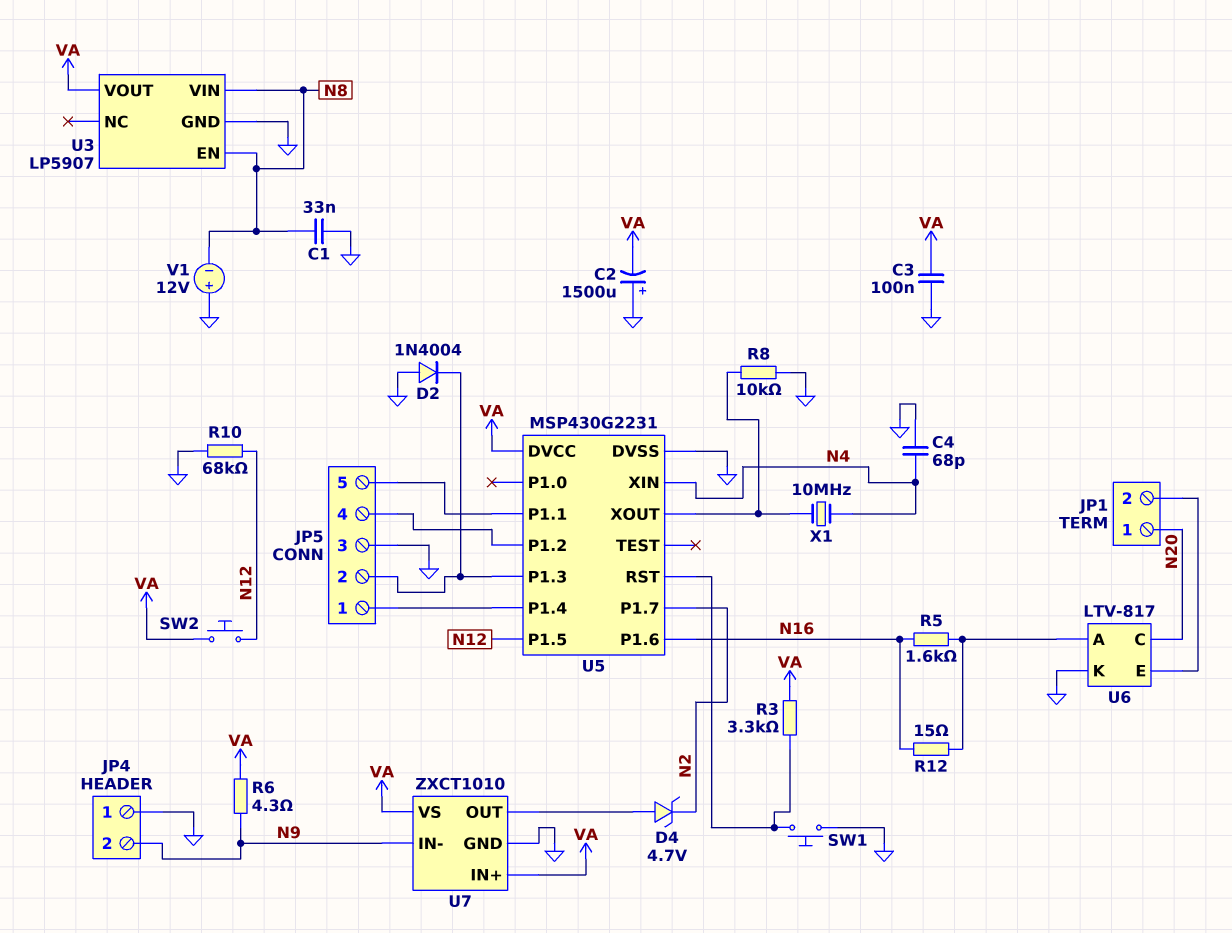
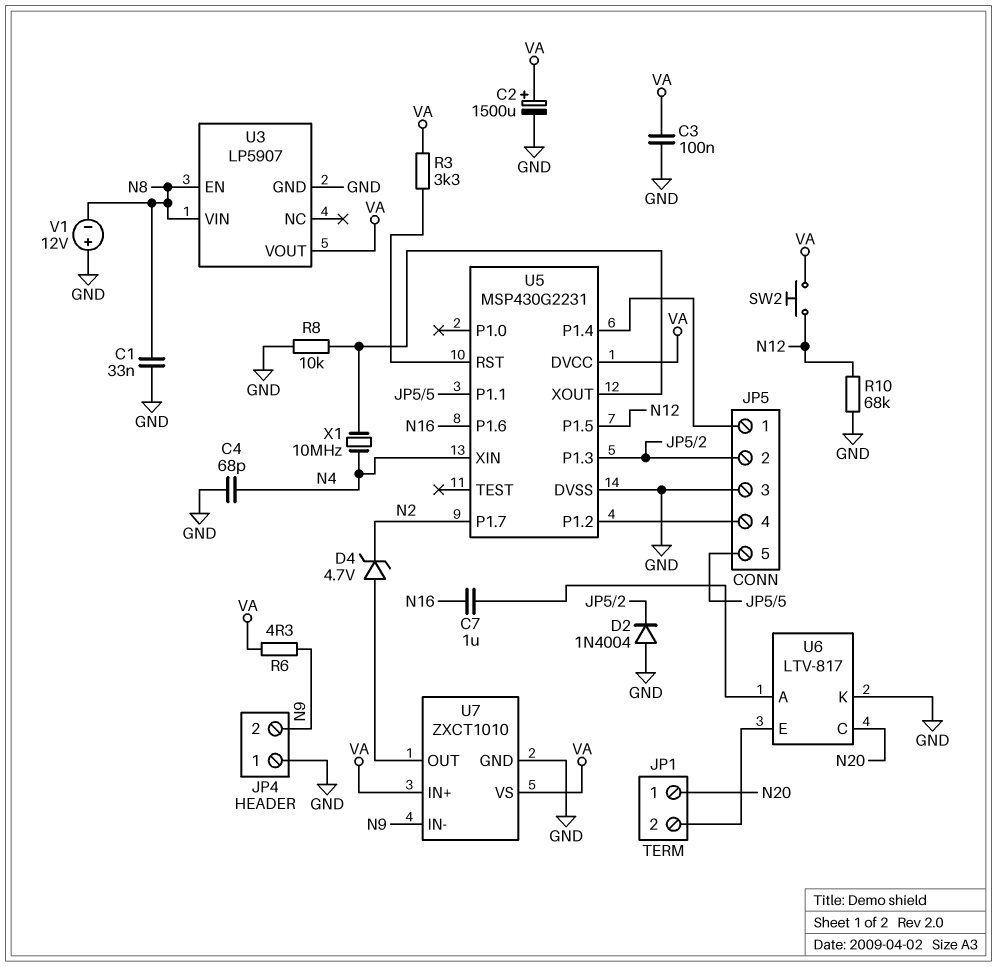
C2: 1500uF (plus GND, minus VA) -> 1500uF (plus VA, minus GND)
C7: none -> 1uF (N16, U6/A)
R5: 1.6k (N16, U6/A) -> none
R12: 15 (N16, U6/A) -> none
SW1: button (GND, U5/RST) -> none

